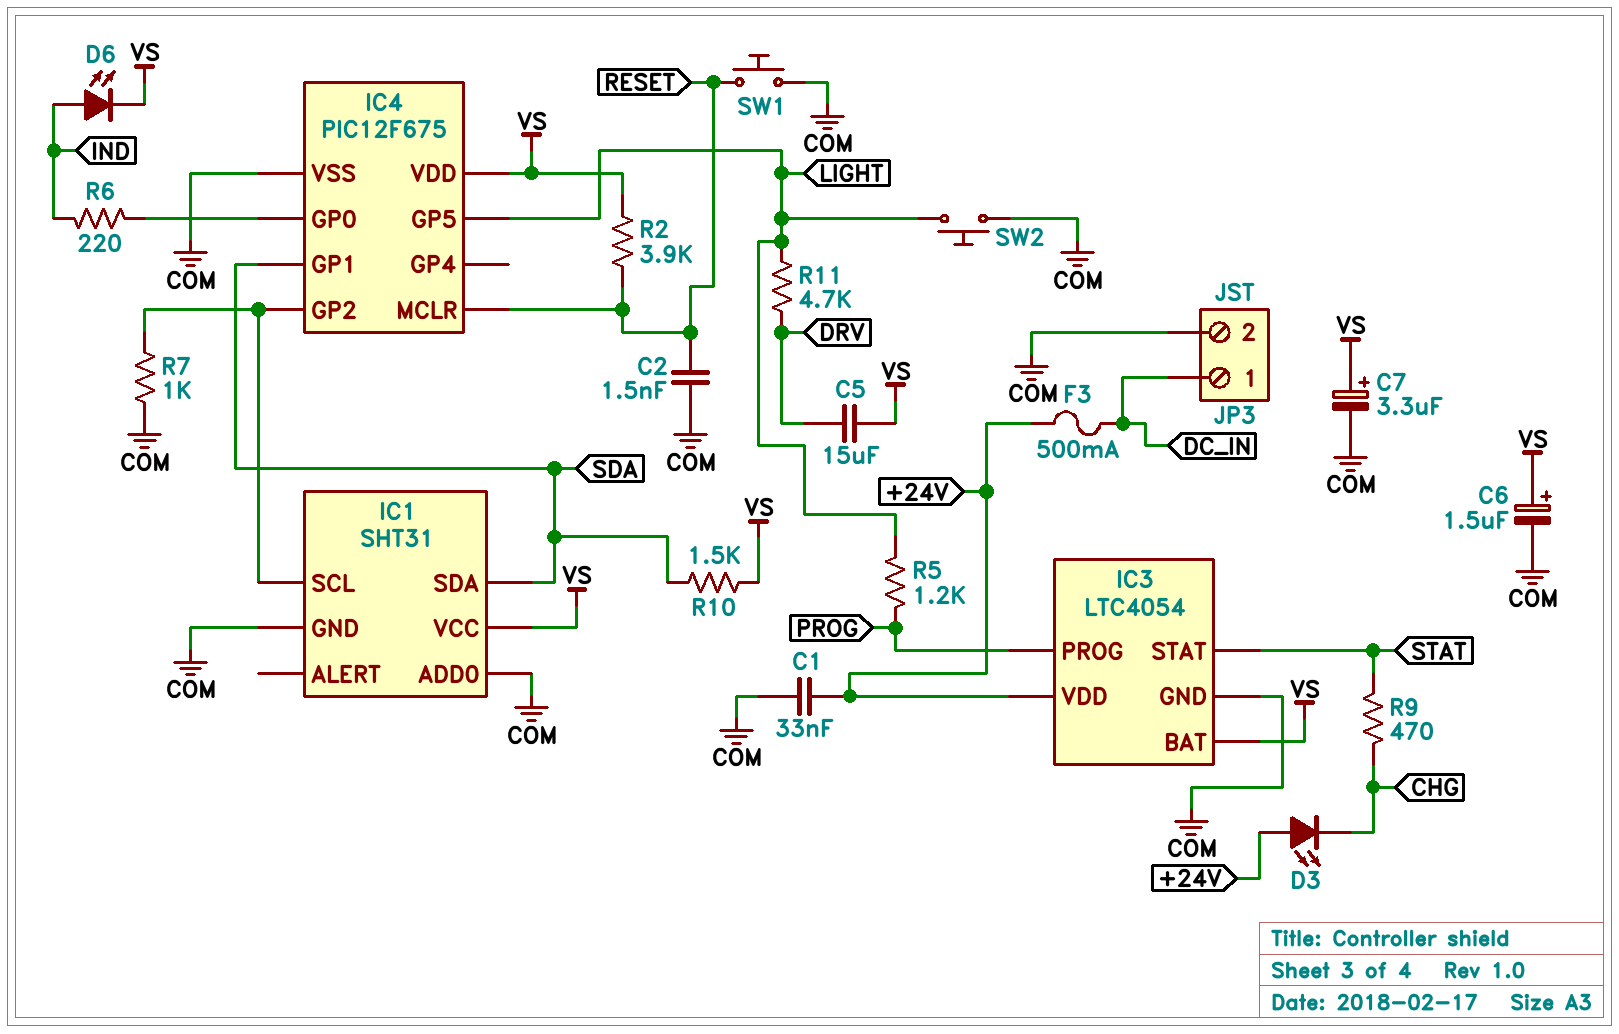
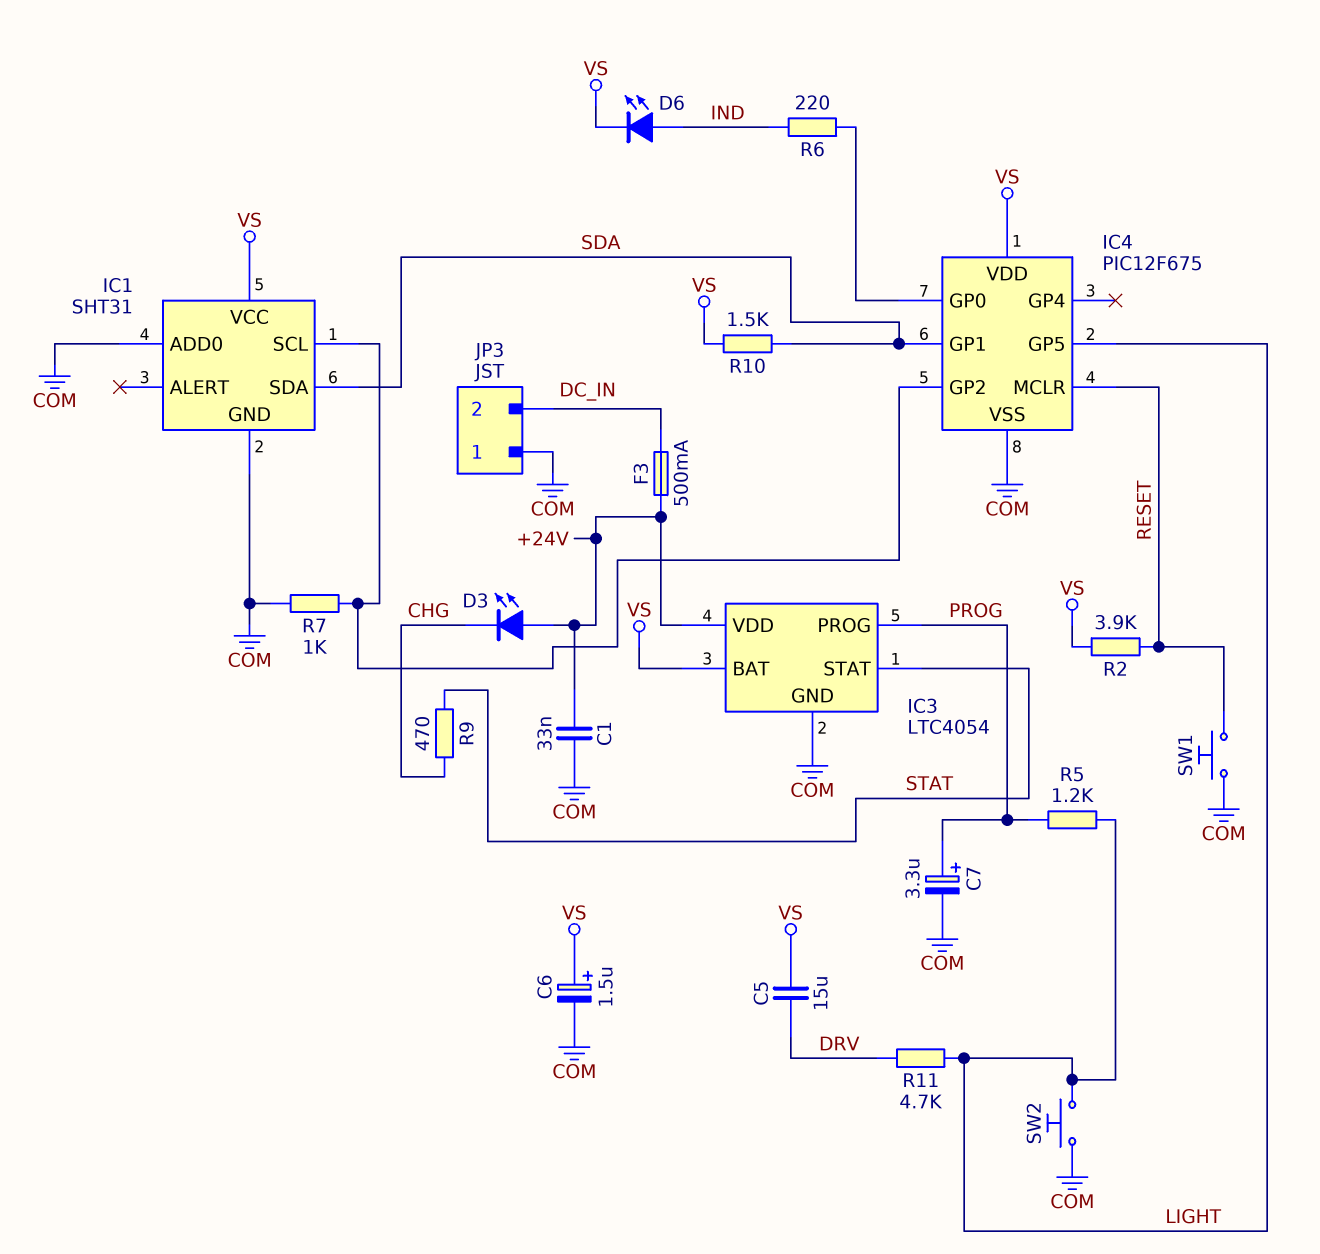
C2: 1.5nF (COM, RESET) -> none
C7: 3.3uF (plus VS, minus COM) -> 3.3uF (plus PROG, minus COM)
JP3 pin 1: DC_IN -> COM
JP3 pin 2: COM -> DC_IN

